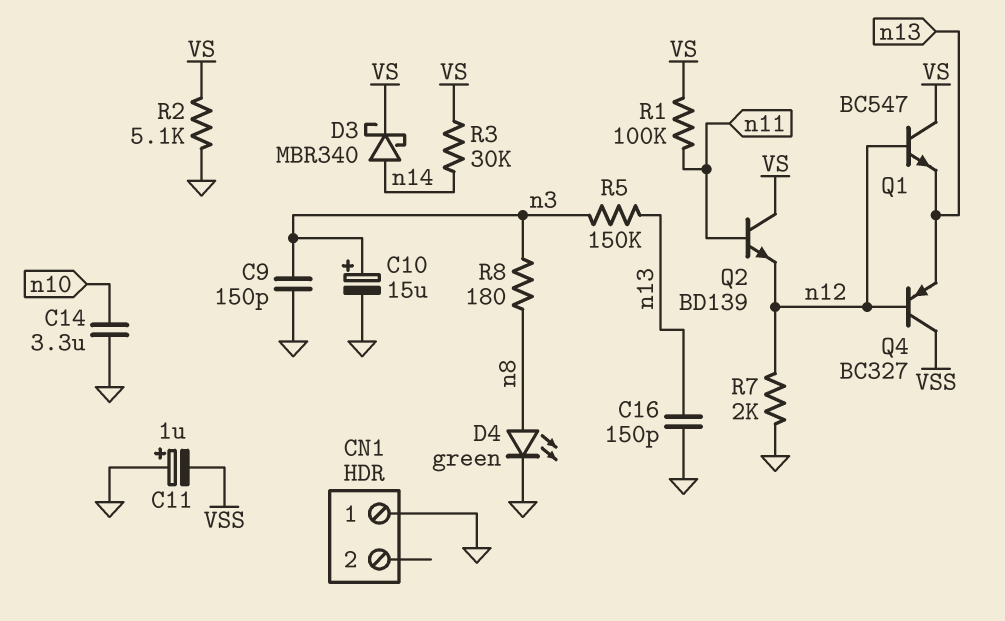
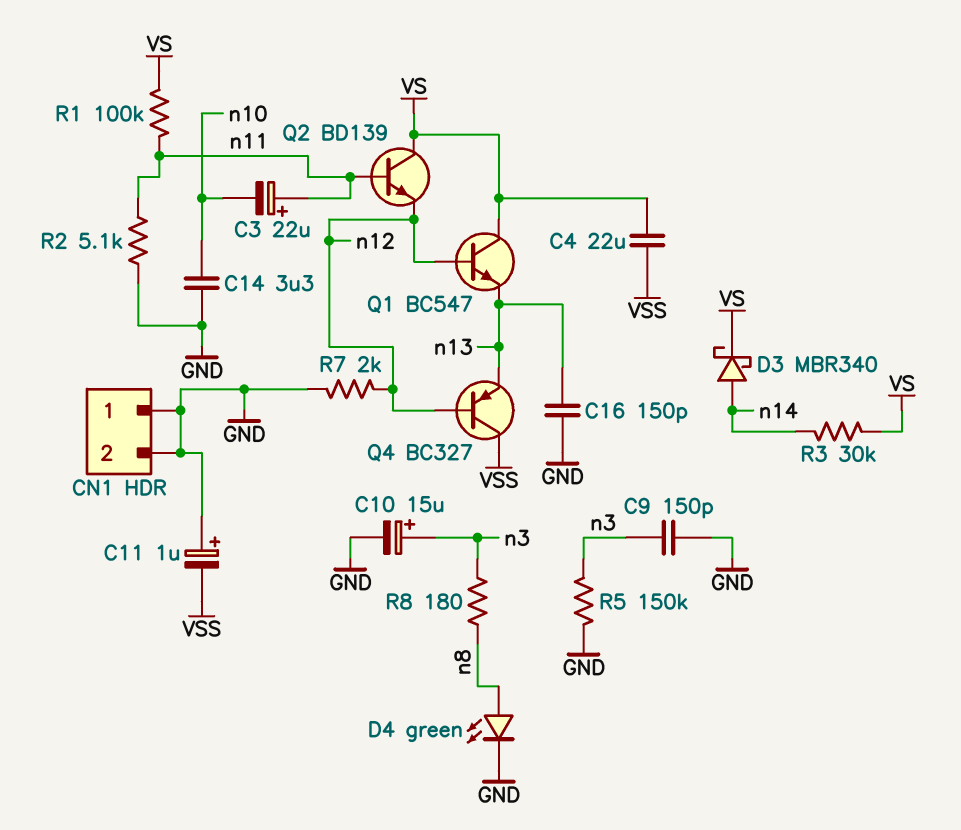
C3: none -> 22uF (plus n11, minus n10)
C4: none -> 22uF (VS, VSS)
CN1 pin 2: none -> GND
R2: 5.1k (GND, VS) -> 5.1k (GND, n11)
R5: 150k (n3, n13) -> 150k (GND, n3)

